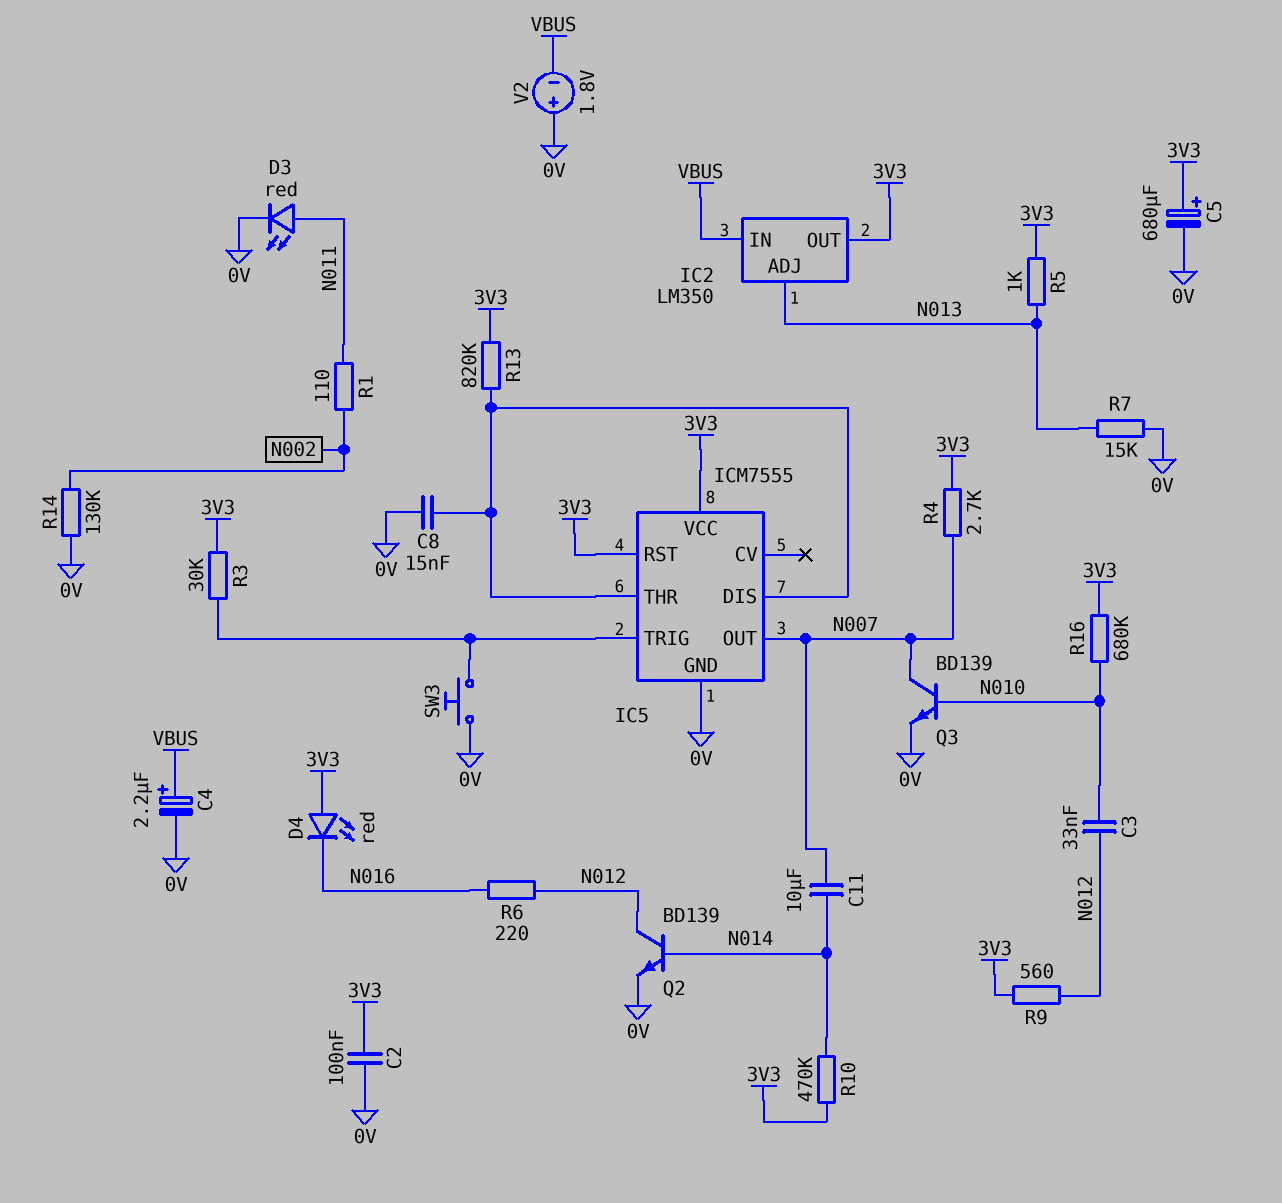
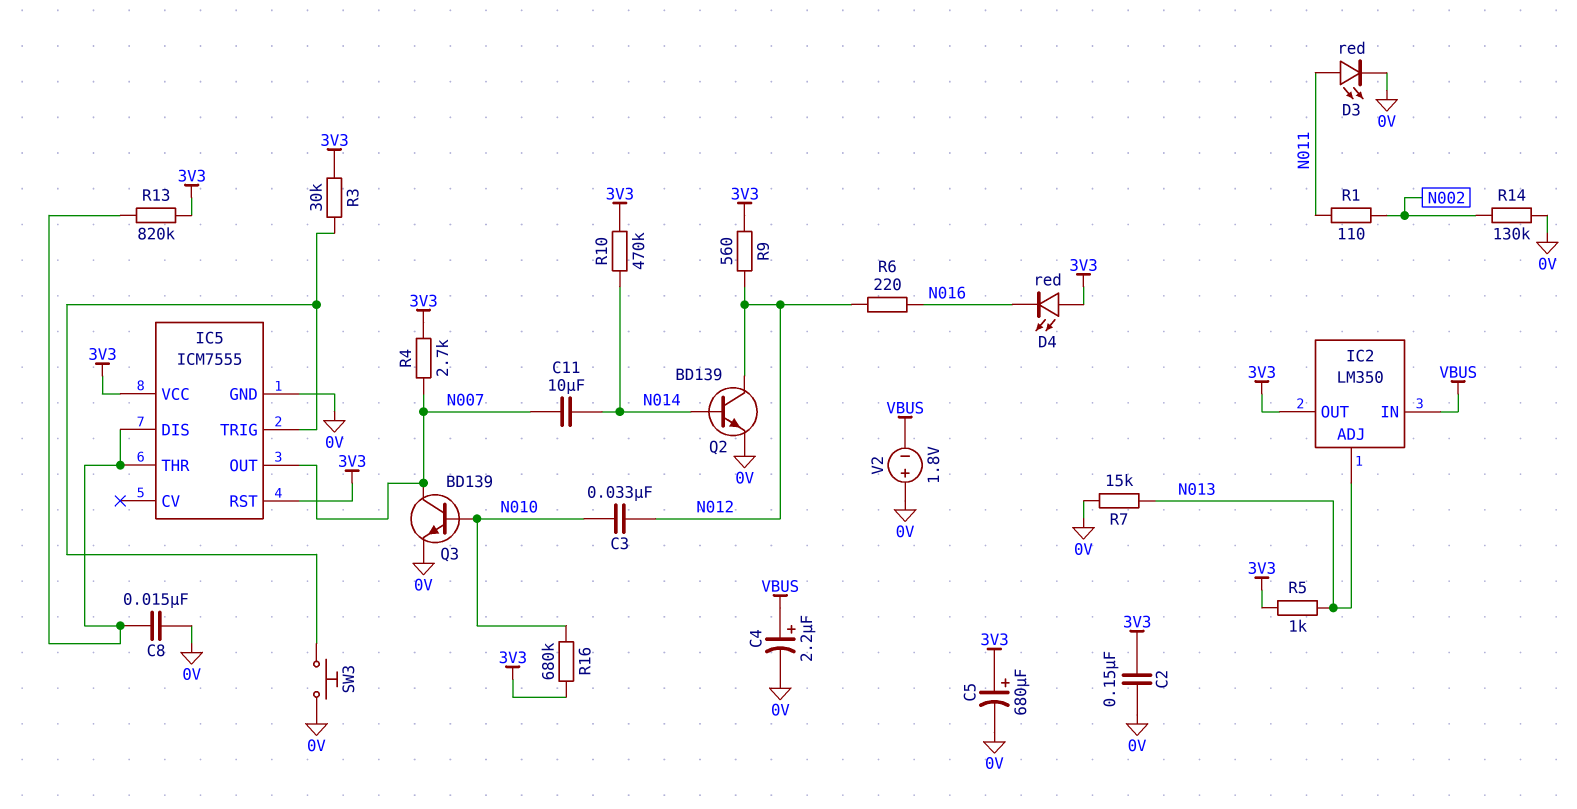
C2: 100nF (0V, 3V3) -> 150nF (0V, 3V3)

